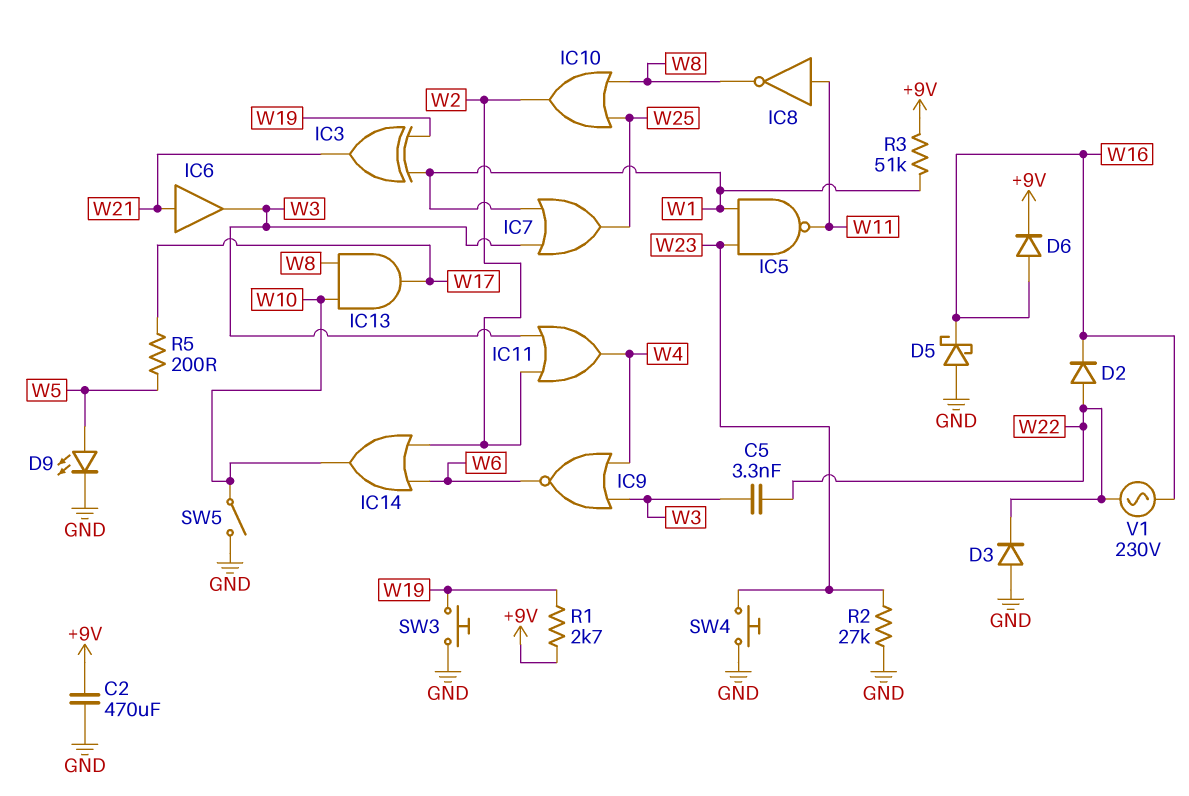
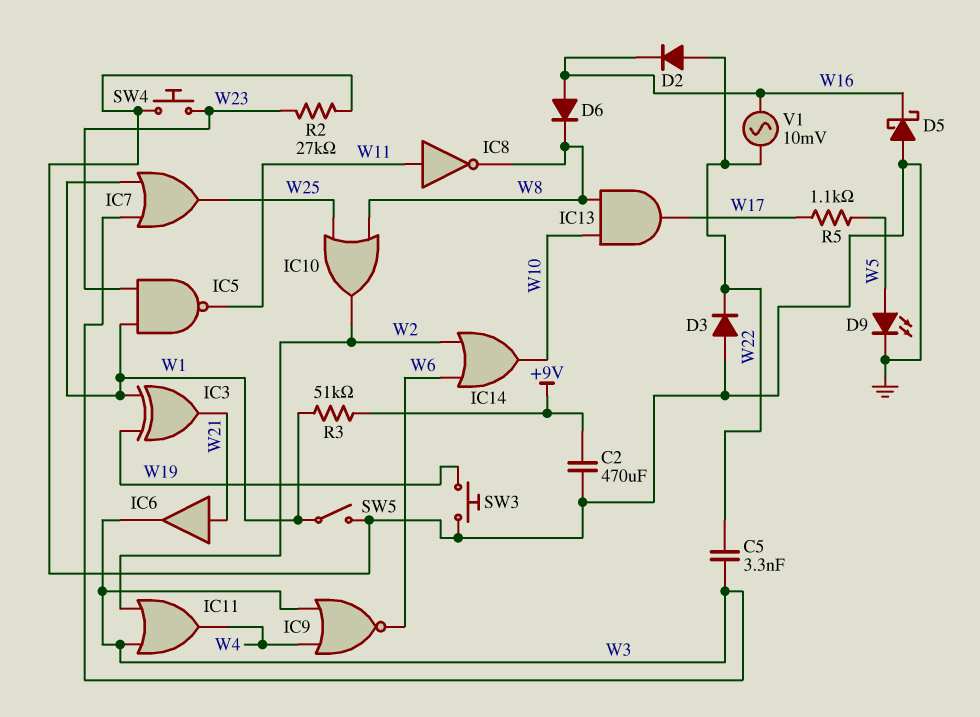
D6: diode (A W16, K +9V) -> diode (A W16, K W8)
R1: 2.7k (+9V, W19) -> none
R5: 200 (W5, W17) -> 1.1k (W5, W17)
SW5: switch (GND, W10) -> switch (GND, W1)
V1: AC 230V (W16, W22) -> AC 10mV (W16, W22)

